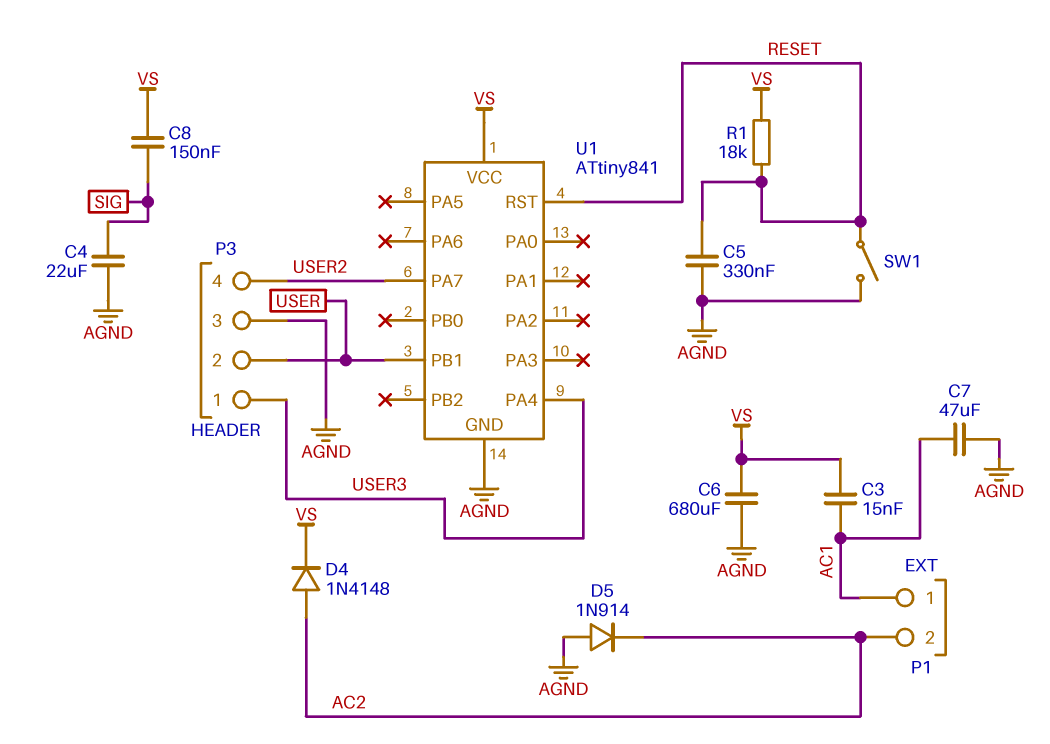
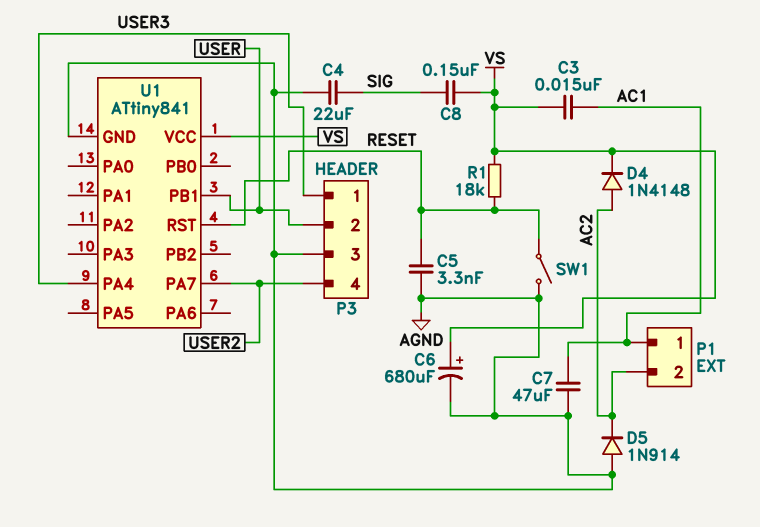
C5: 330nF (AGND, RESET) -> 3.3nF (AGND, RESET)
C6: 680uF (AGND, VS) -> 680uF (plus VS, minus AGND)

